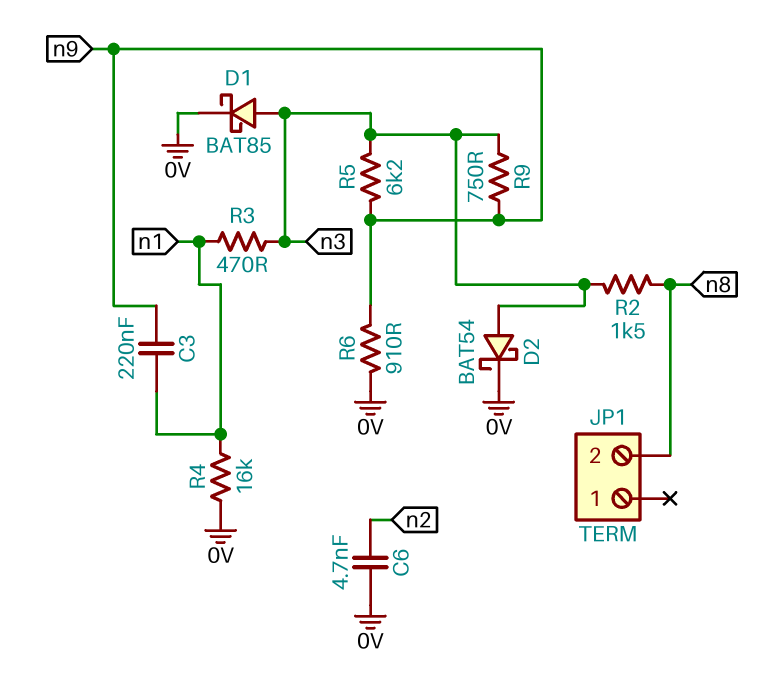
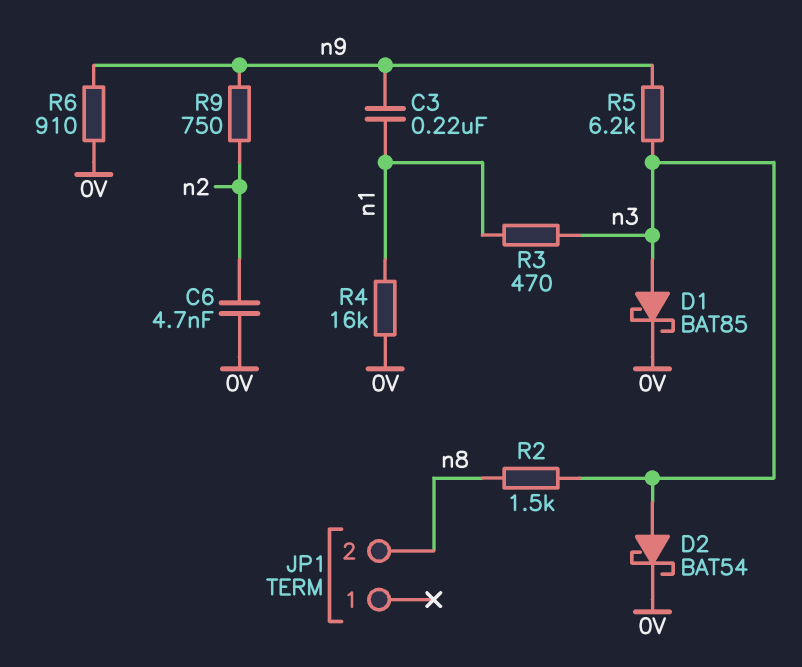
R9: 750 (n3, n9) -> 750 (n2, n9)

